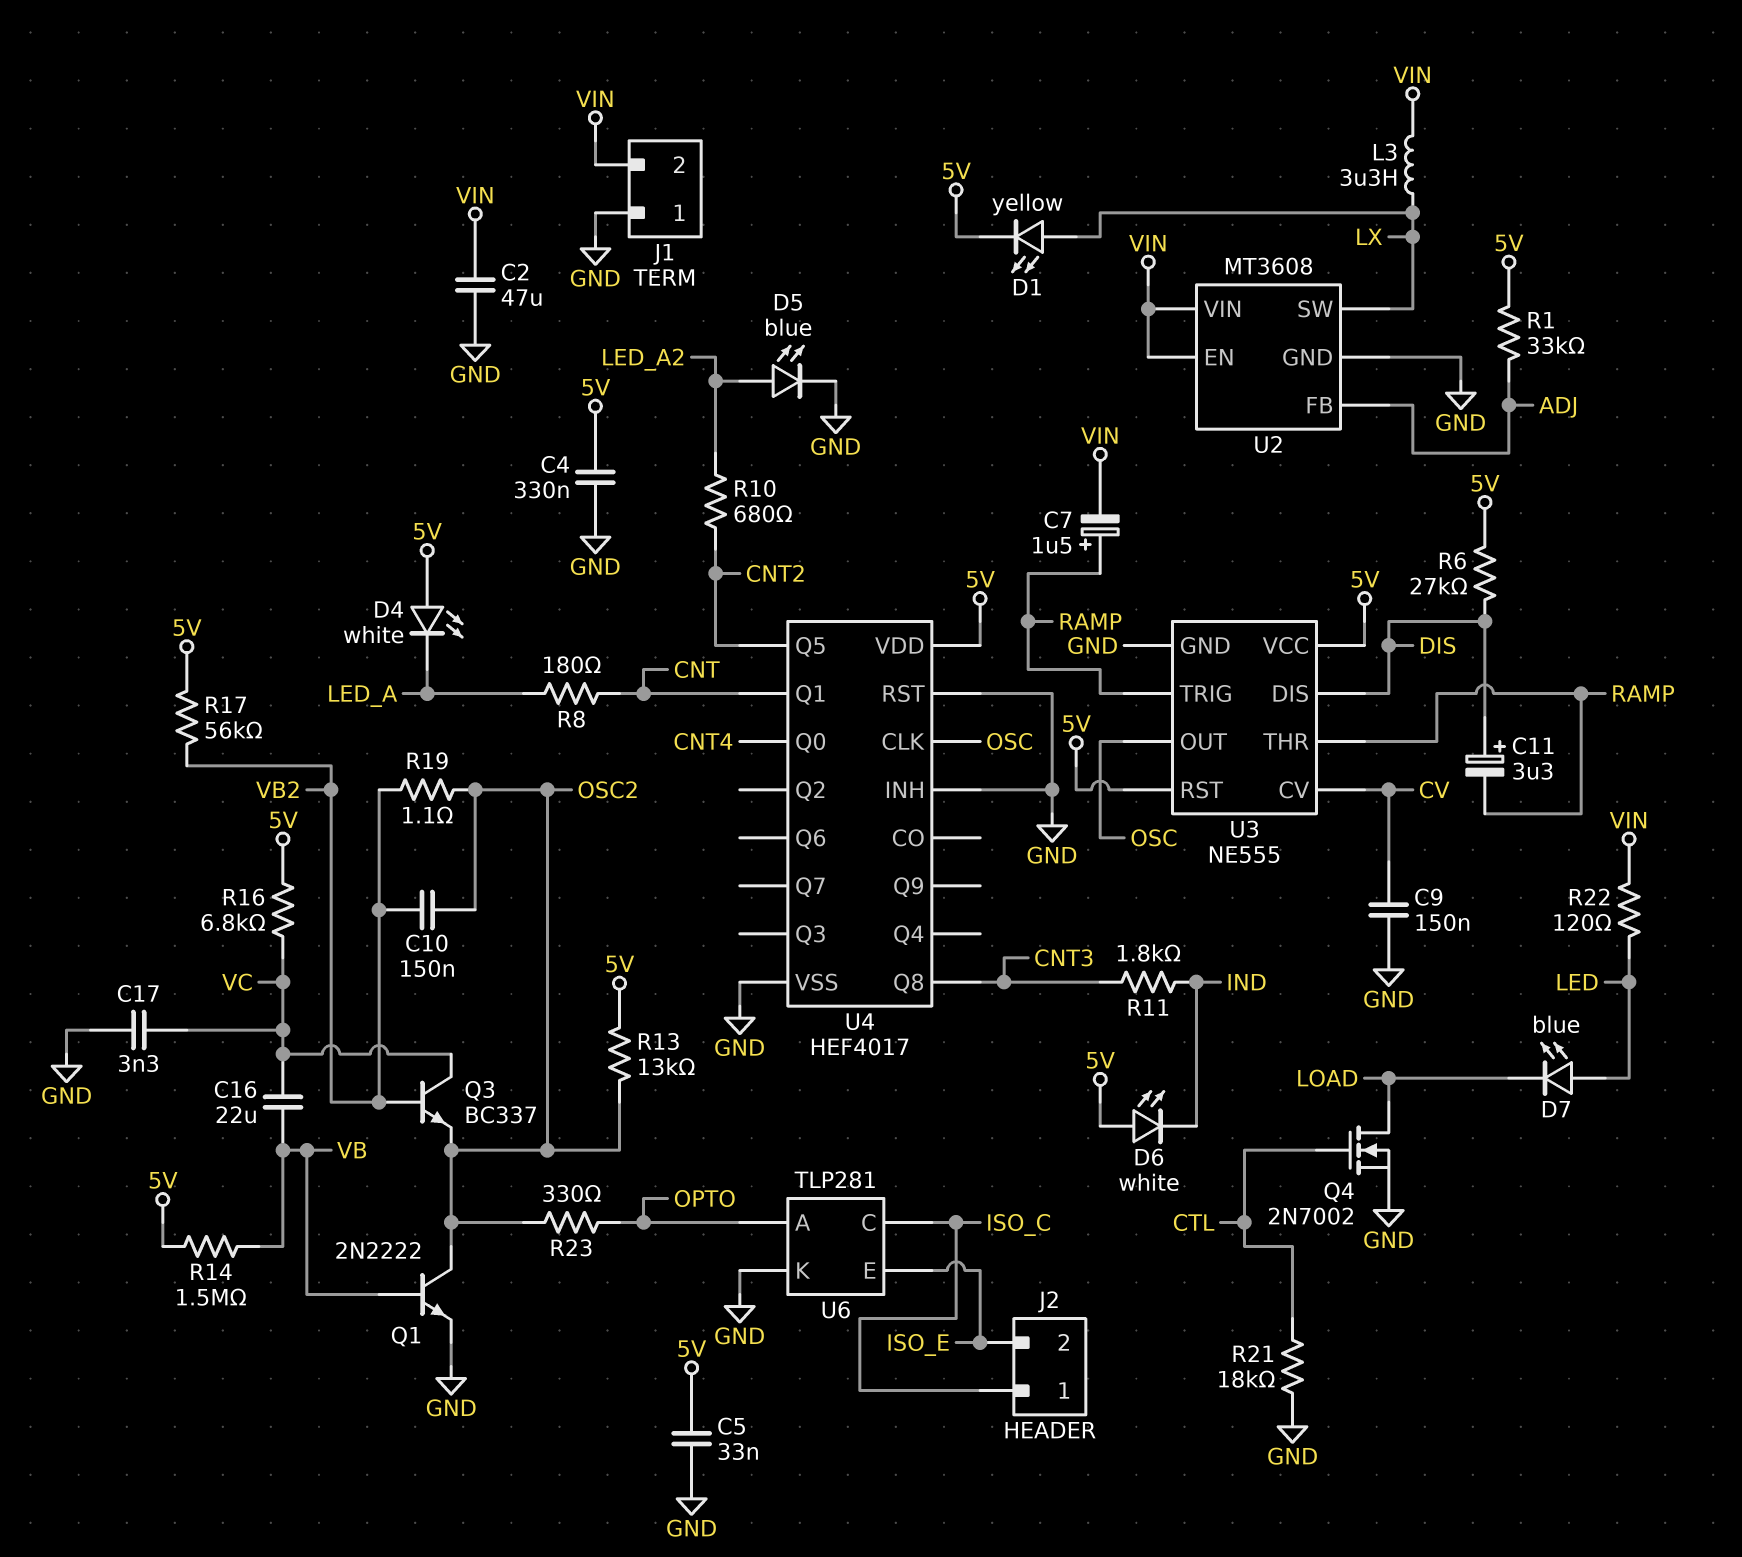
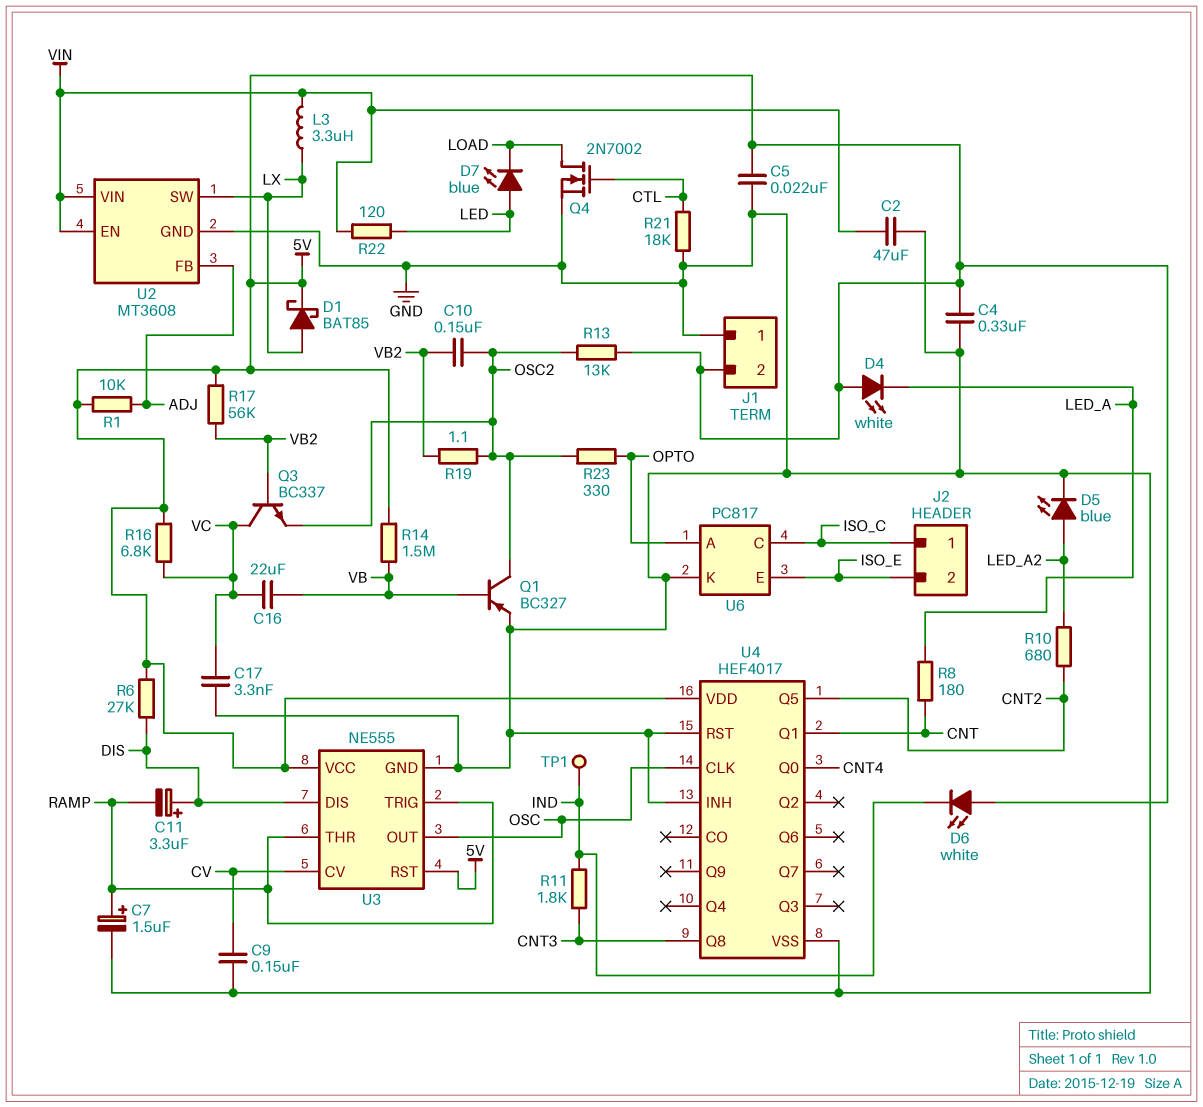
C5: 33nF (5V, GND) -> 22nF (5V, GND)
C7: 1.5uF (plus RAMP, minus VIN) -> 1.5uF (plus RAMP, minus GND)
D1: LED yellow (A LX, K 5V) -> schottky BAT85 (A LX, K 5V)
J1 pin 2: VIN -> 5V
Q1: NPN 2N2222 (B VB, C OSC2, E GND) -> PNP BC327 (B VB, C OSC2, E GND)
R1: 33k (5V, ADJ) -> 10k (5V, ADJ)
TP1: none -> test point (IND)
U6: TLP281 -> PC817

